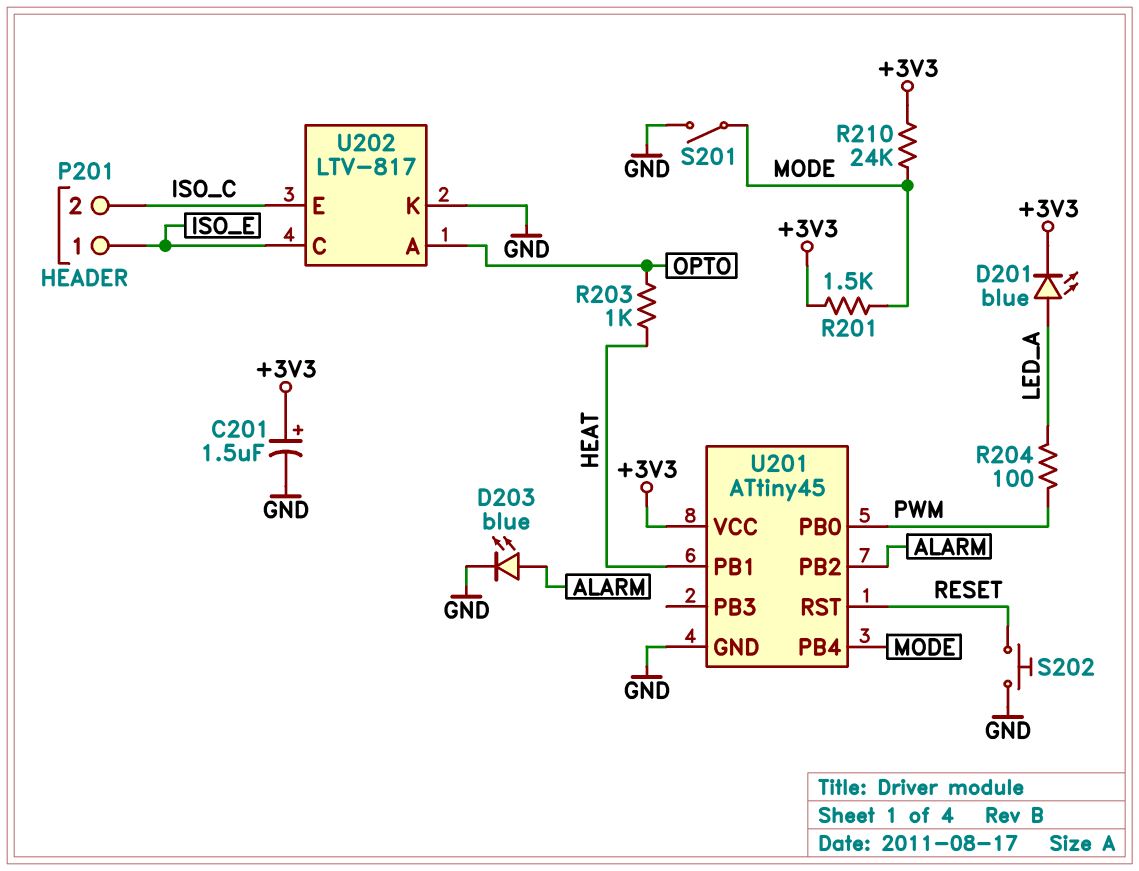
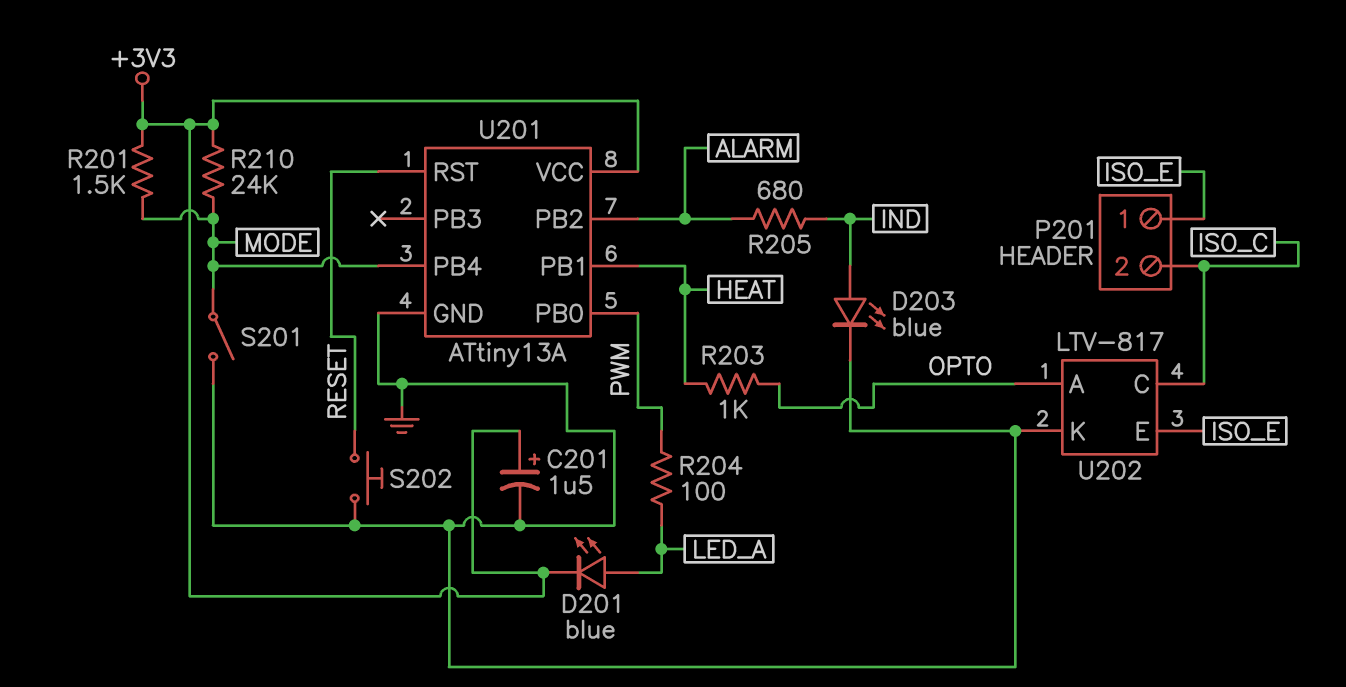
D203: LED blue (A ALARM, K GND) -> LED blue (A IND, K GND)
R205: none -> 680 (ALARM, IND)
U201: ATtiny45 -> ATtiny13A
U202 pin C: ISO_E -> ISO_C
U202 pin E: ISO_C -> ISO_E

